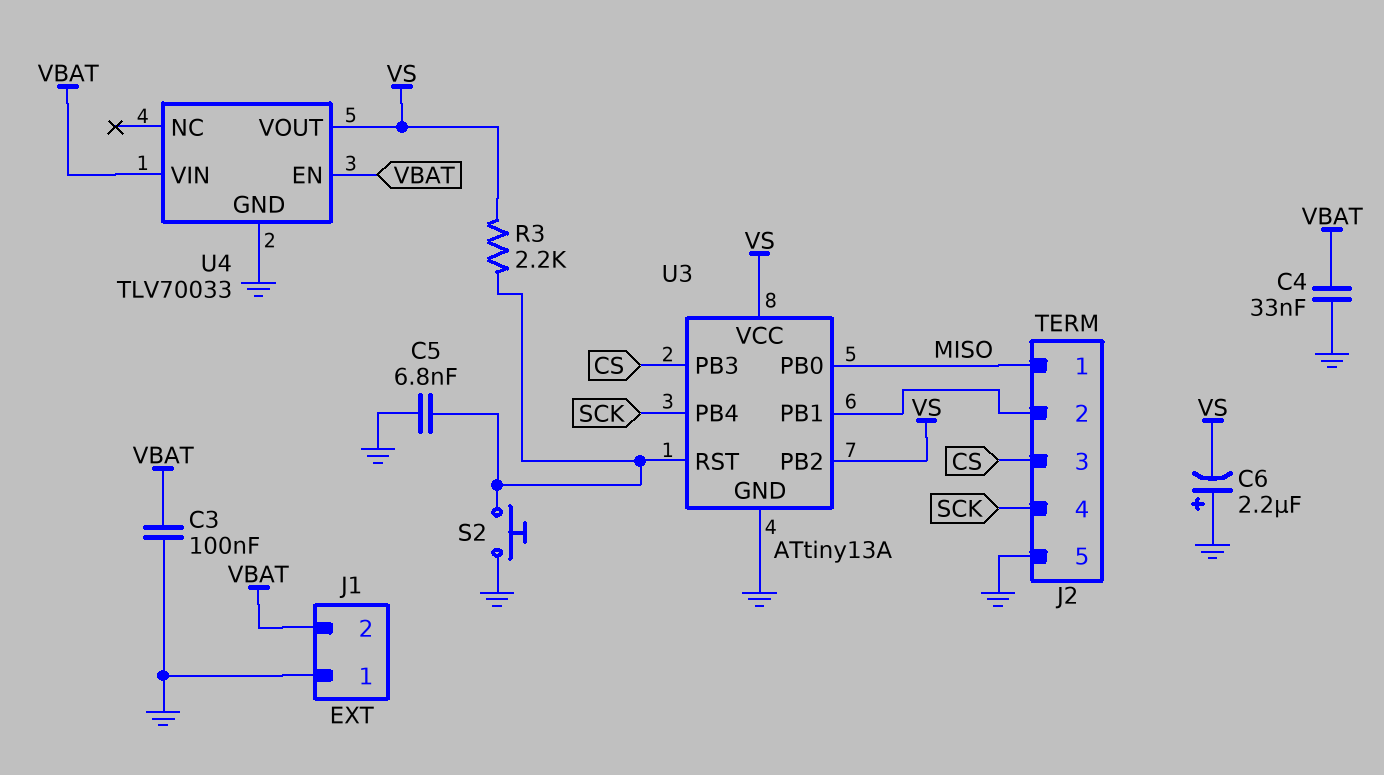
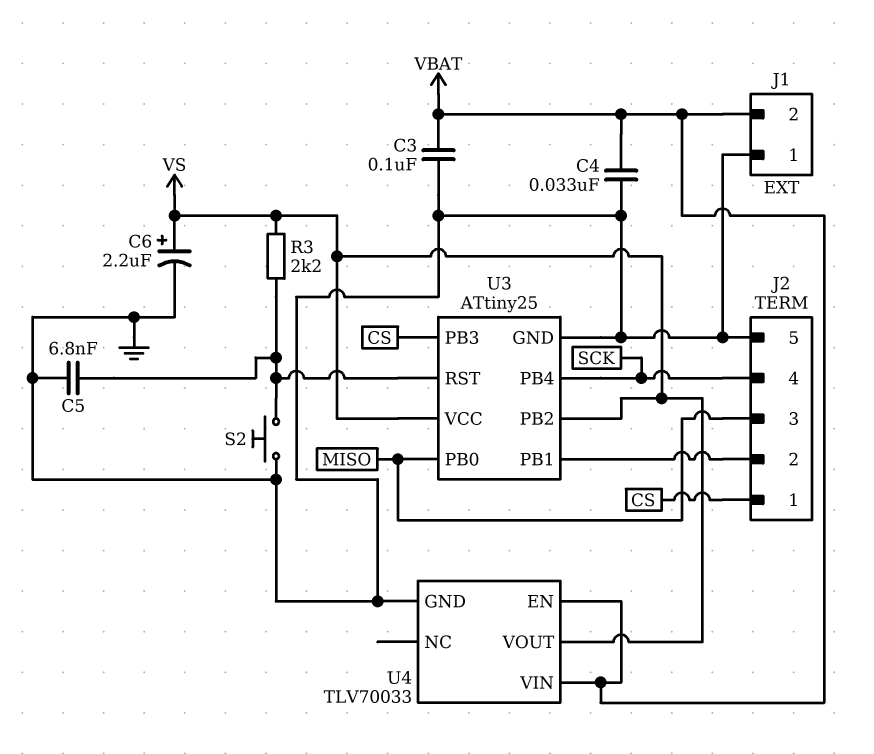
C6: 2.2uF (plus GND, minus VS) -> 2.2uF (plus VS, minus GND)
J2 pin 1: MISO -> CS
J2 pin 3: CS -> MISO
U3: ATtiny13A -> ATtiny25

